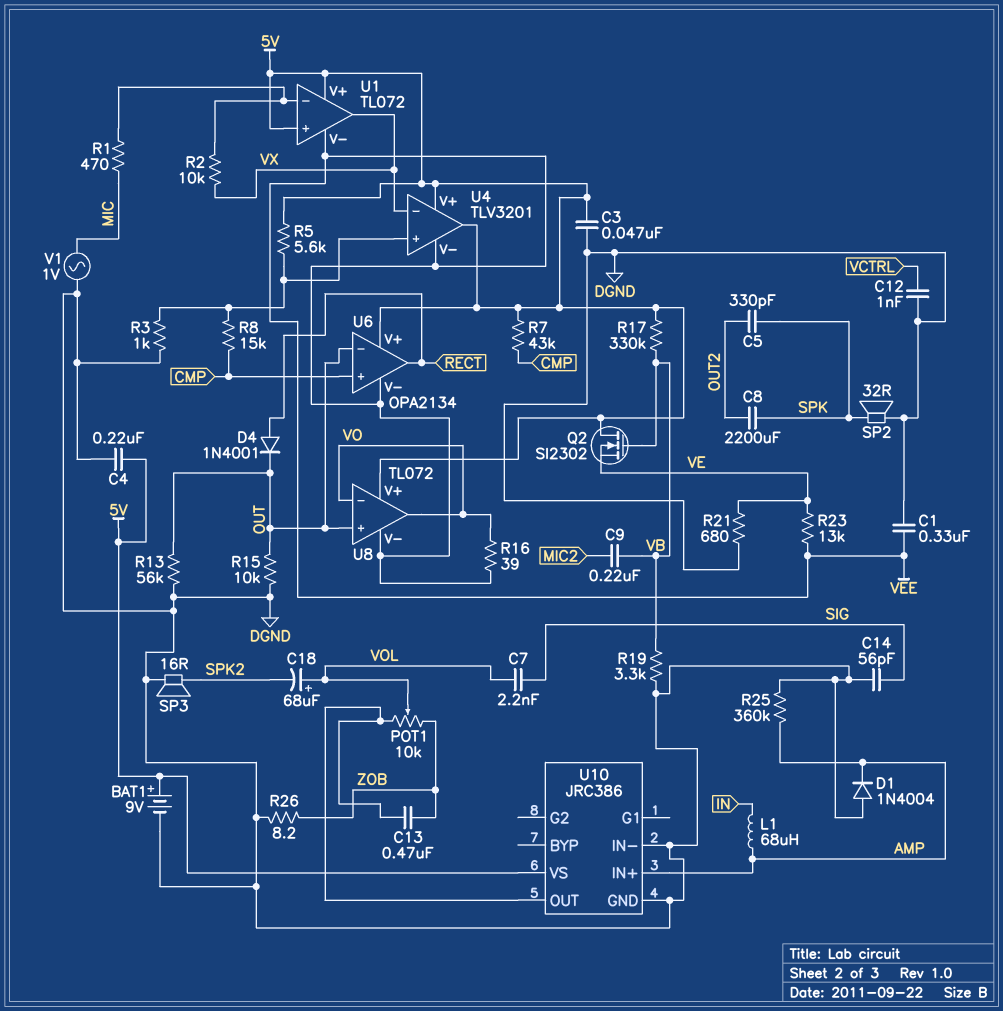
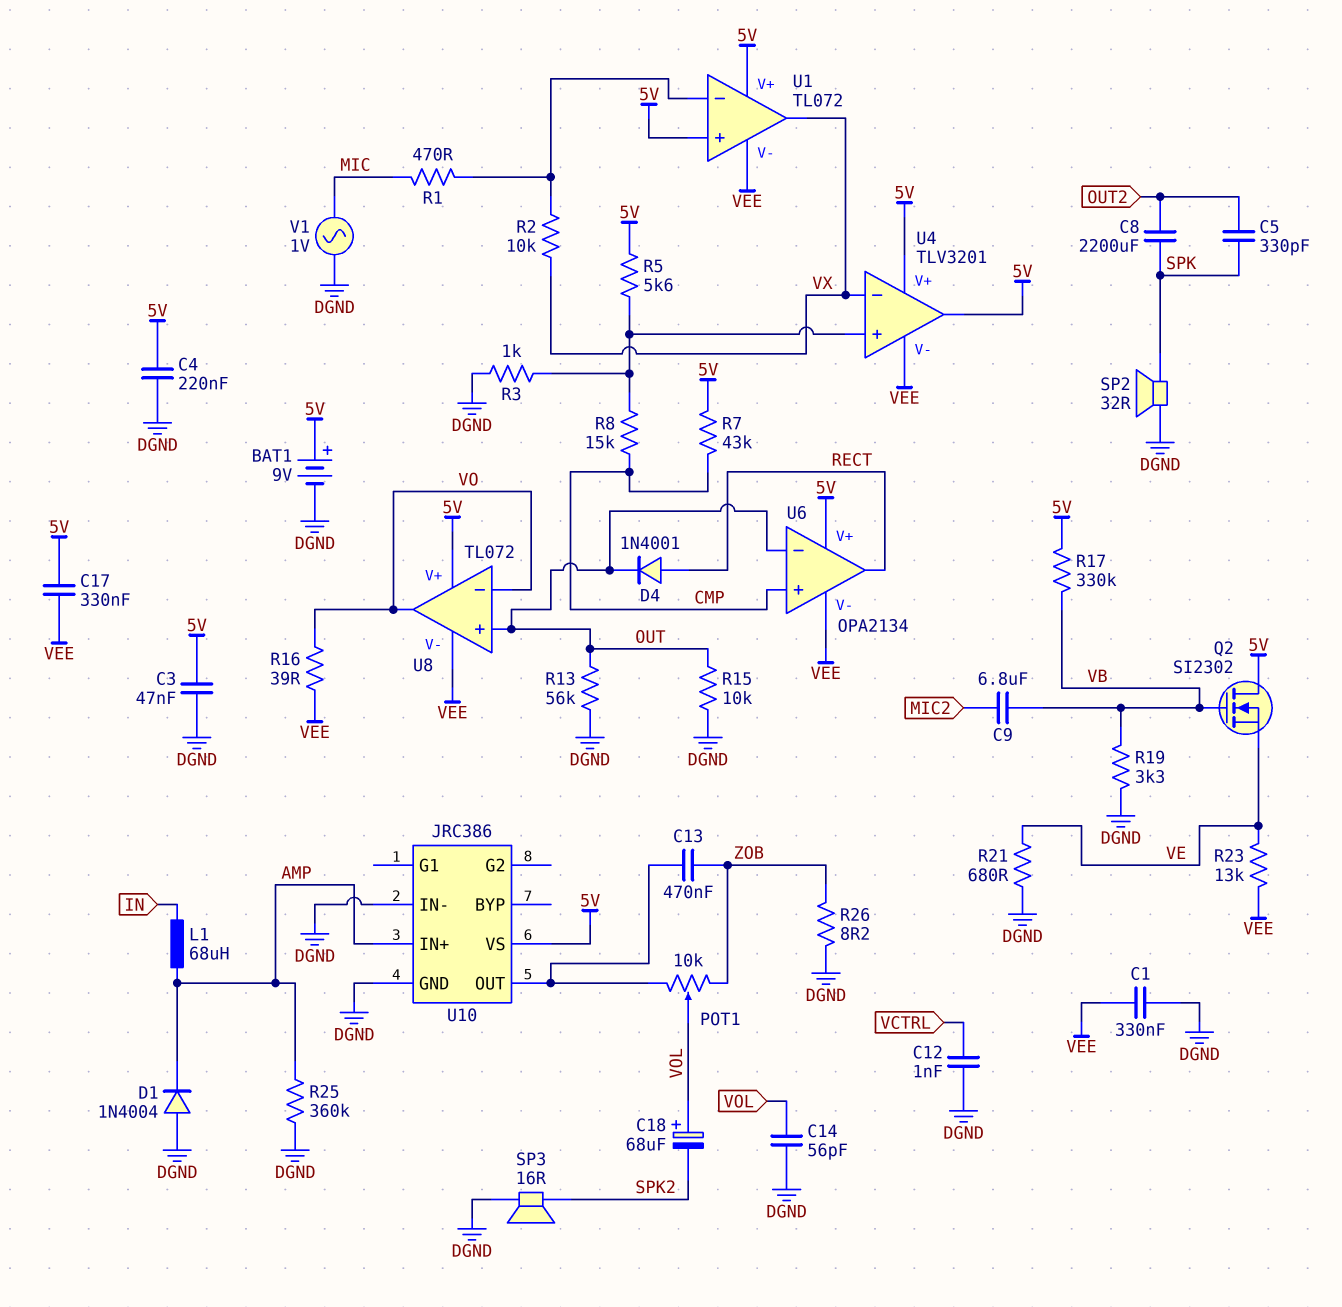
C7: 2.2nF (SIG, VOL) -> none
C9: 220nF (MIC2, VB) -> 6.8uF (MIC2, VB)
C14: 56pF (DGND, SIG) -> 56pF (DGND, VOL)
C17: none -> 330nF (5V, VEE)

